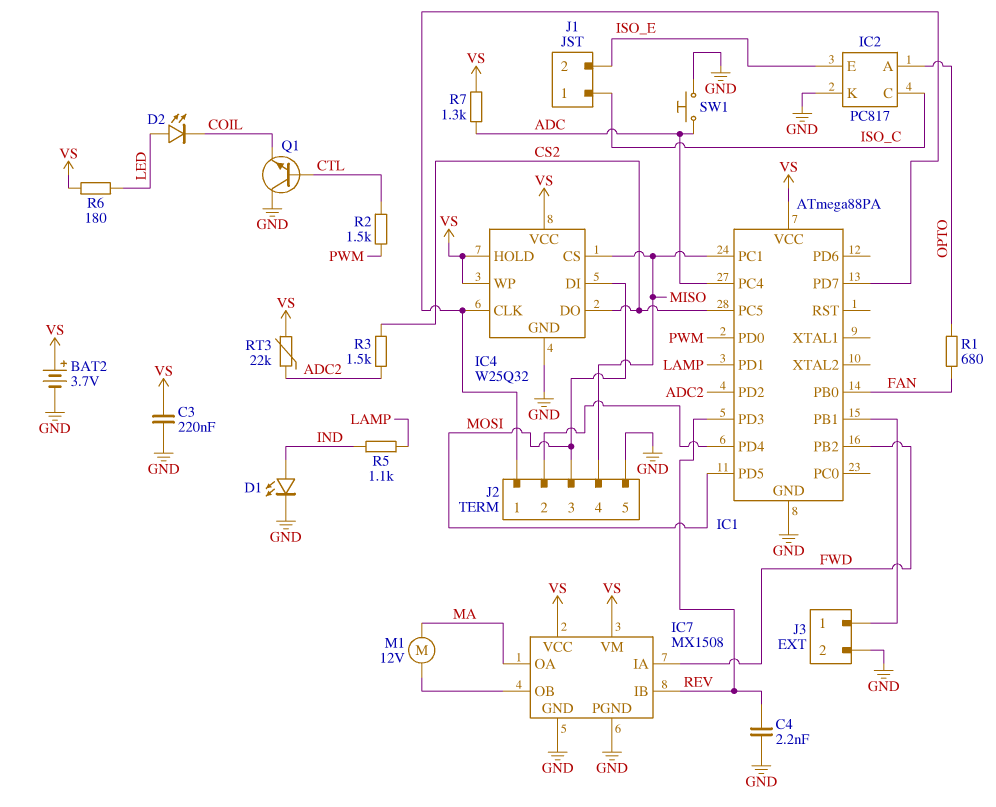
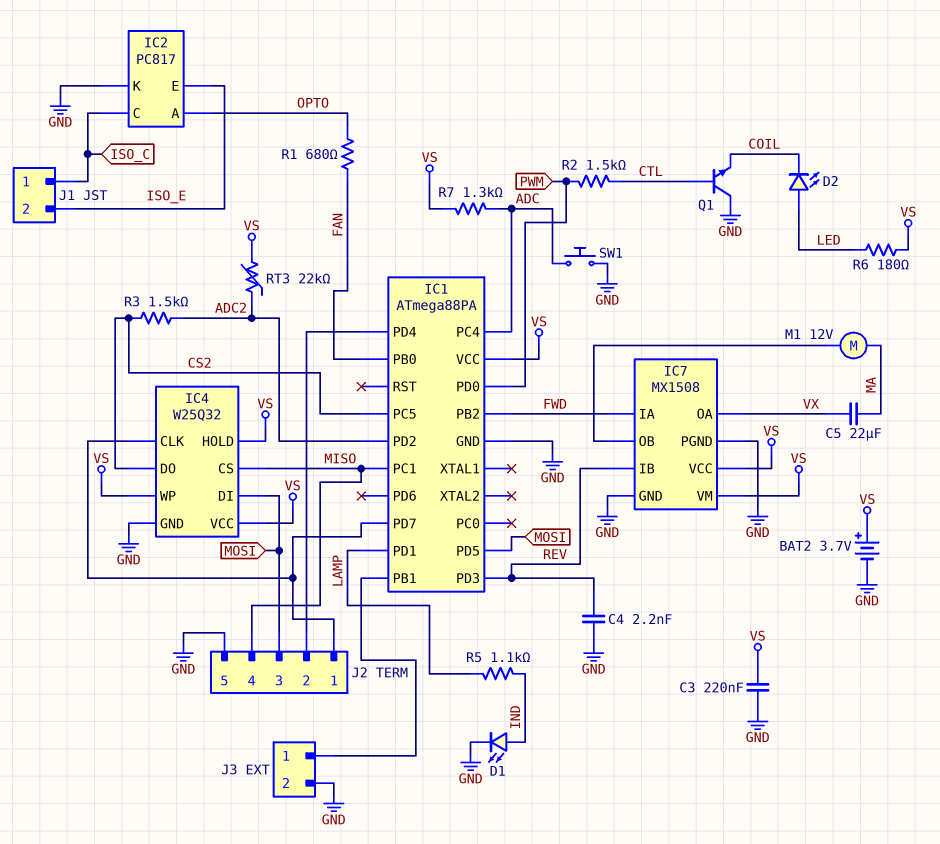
C5: none -> 22uF (MA, VX)
IC7 pin OA: MA -> VX

